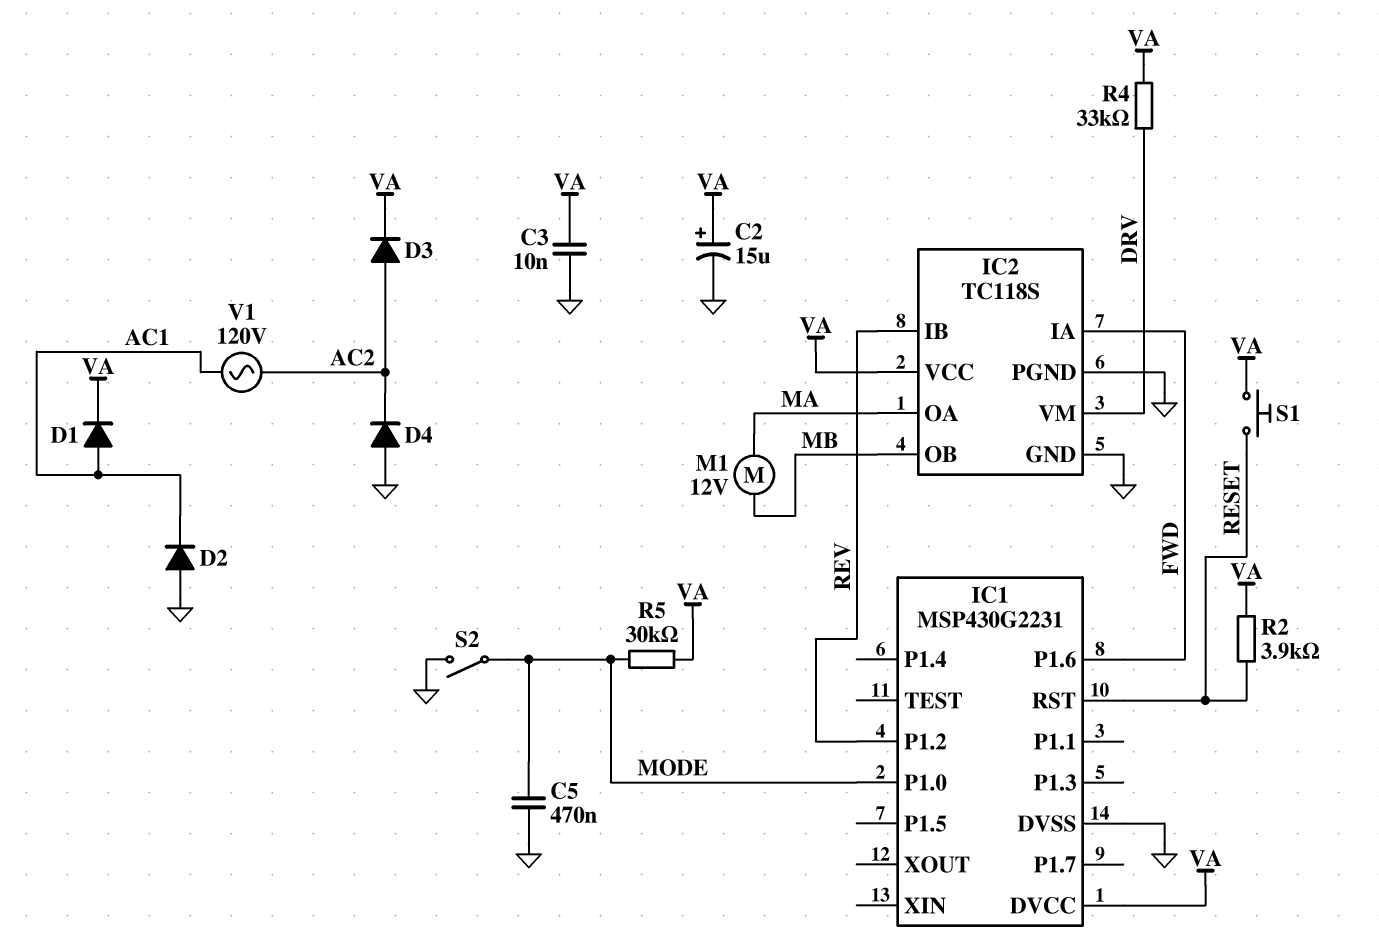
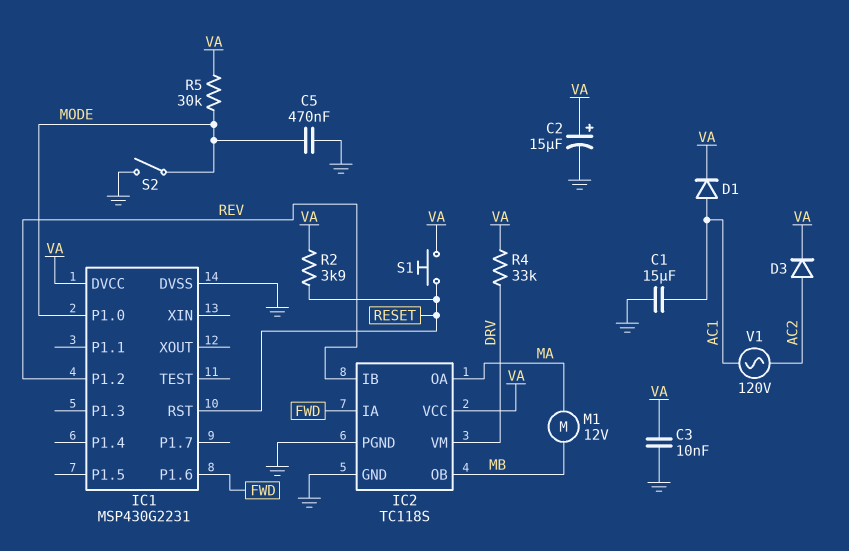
C1: none -> 15uF (AC1, GND)
D2: diode (A GND, K AC1) -> none
D4: diode (A GND, K AC2) -> none

